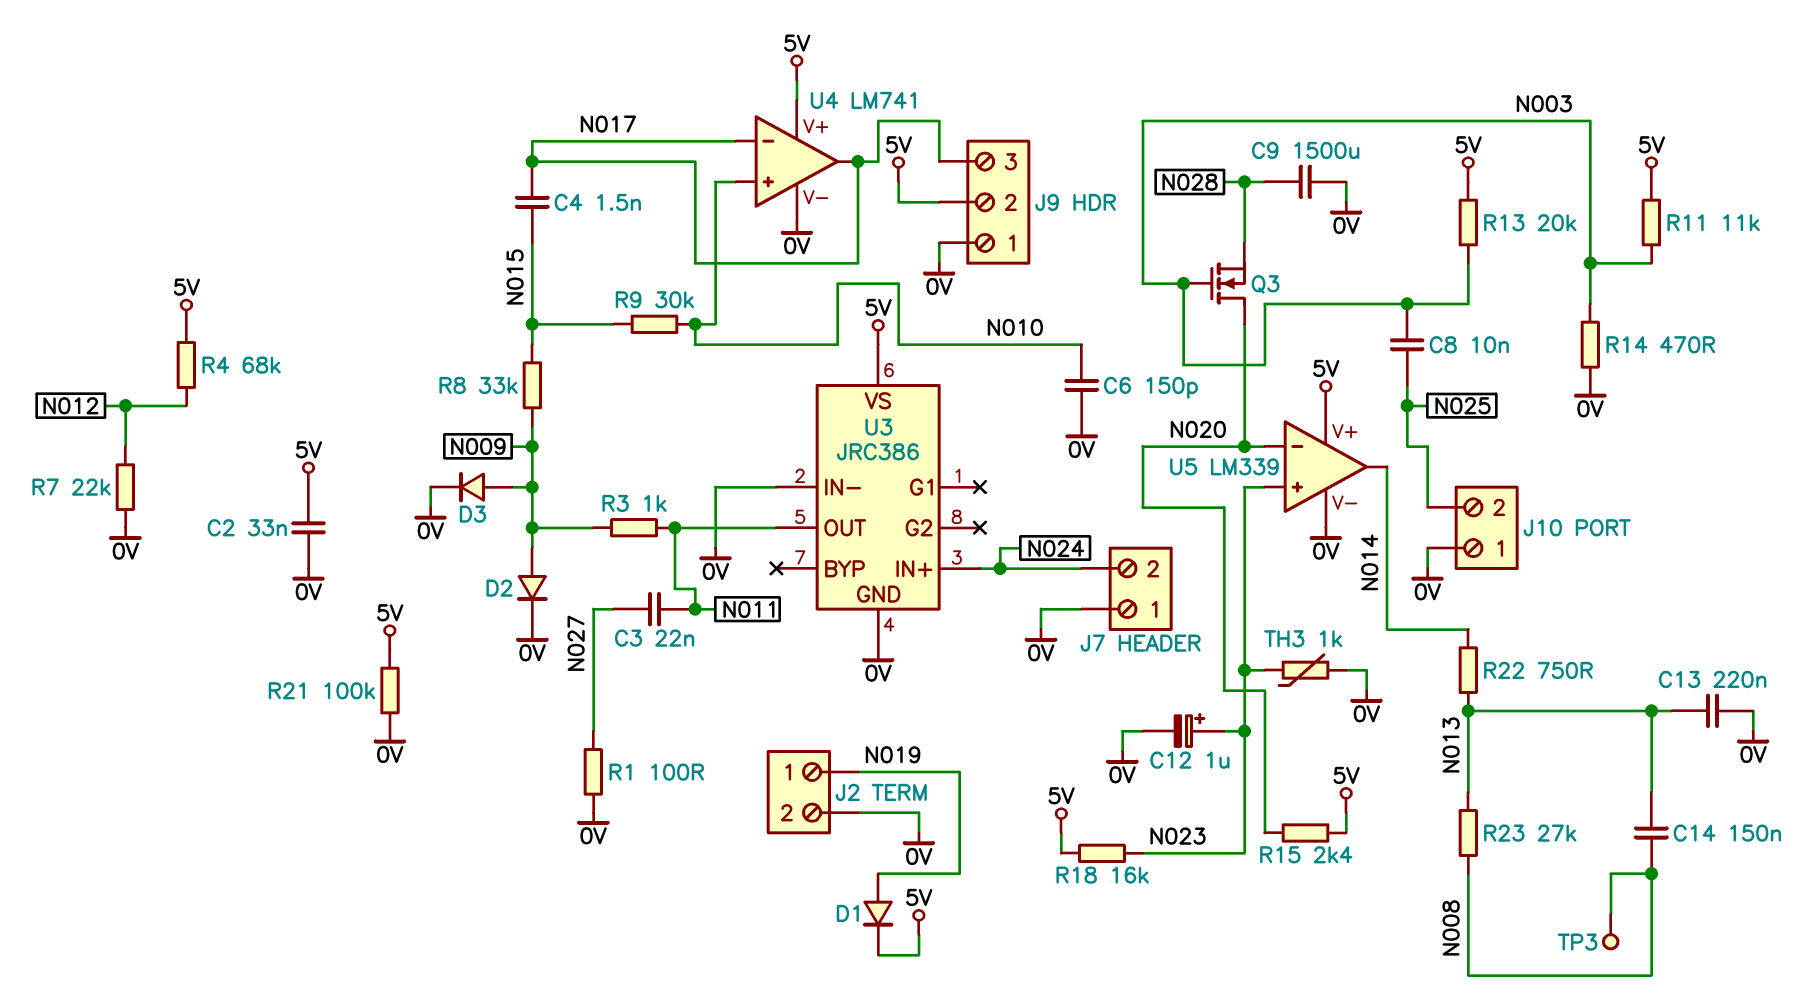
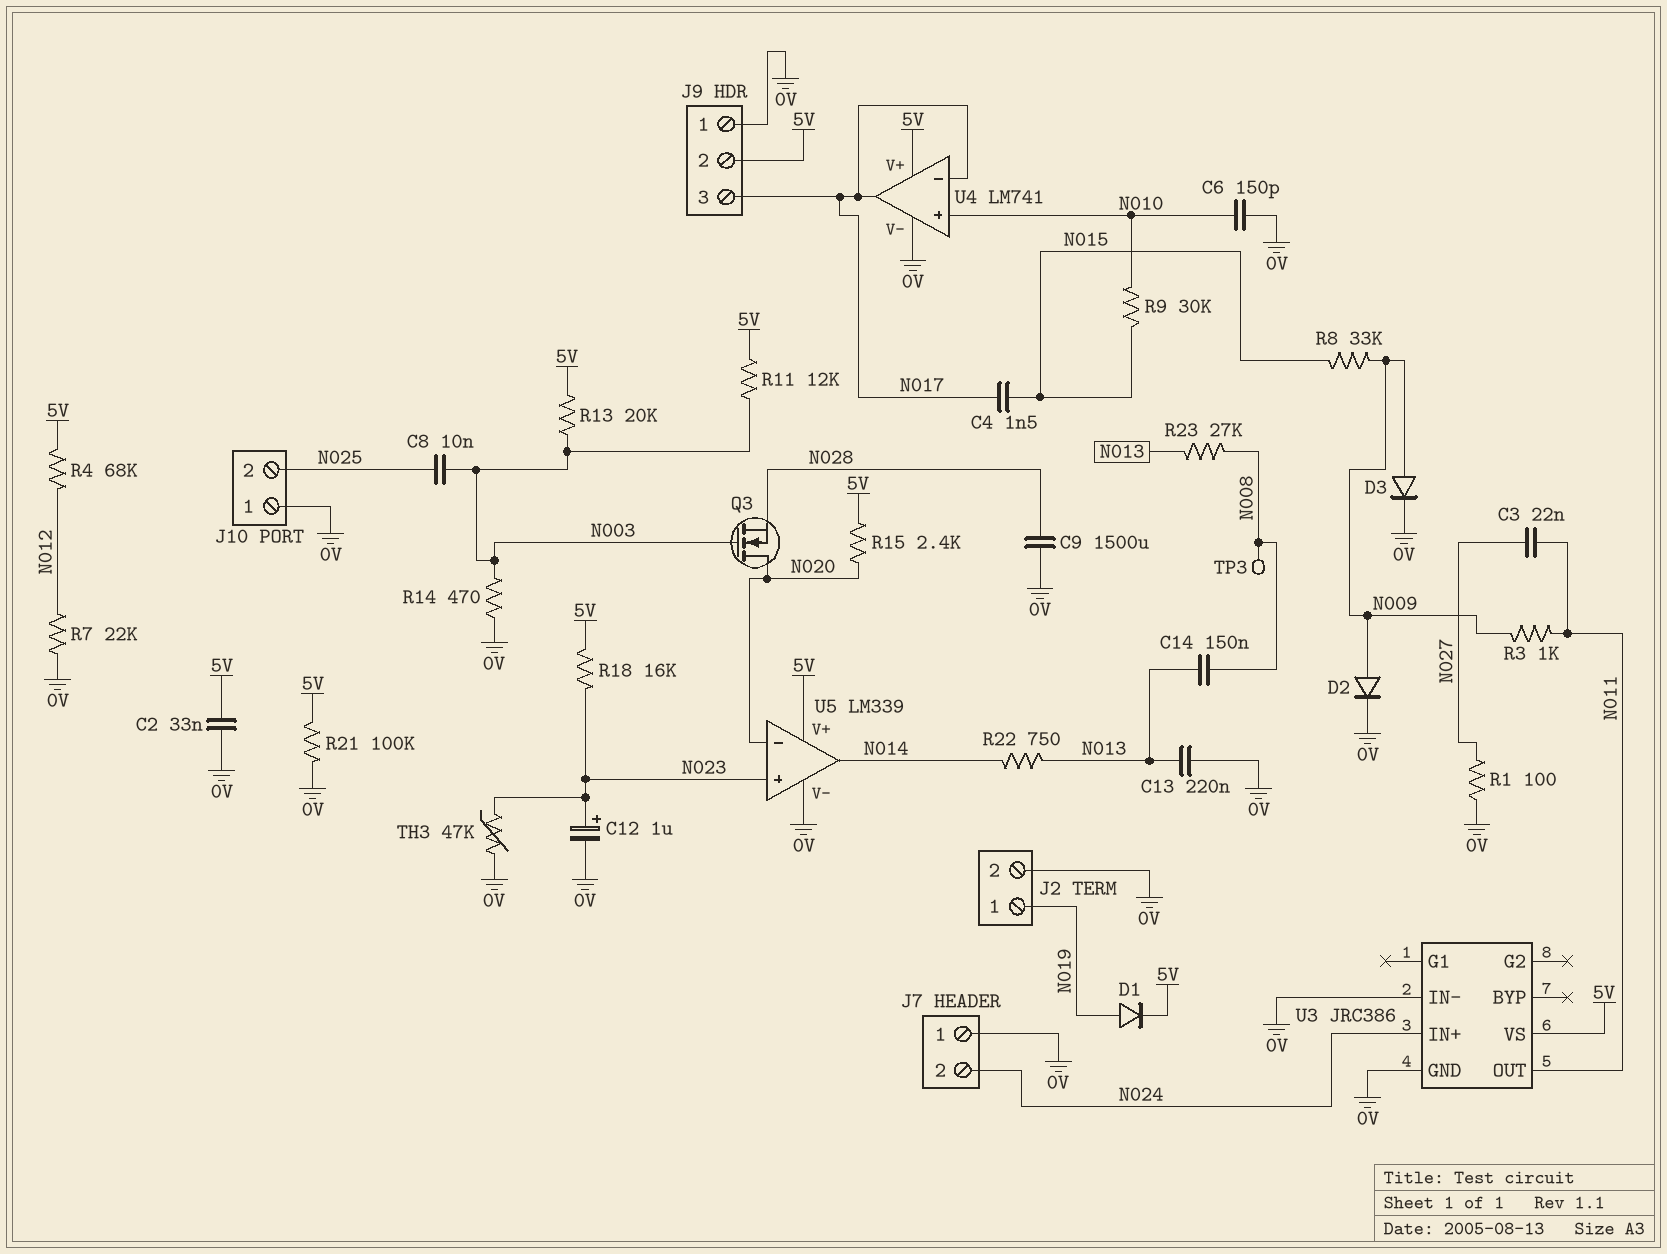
R11: 11k (5V, N003) -> 12k (5V, N003)
TH3: 1k (0V, N023) -> 47k (0V, N023)

